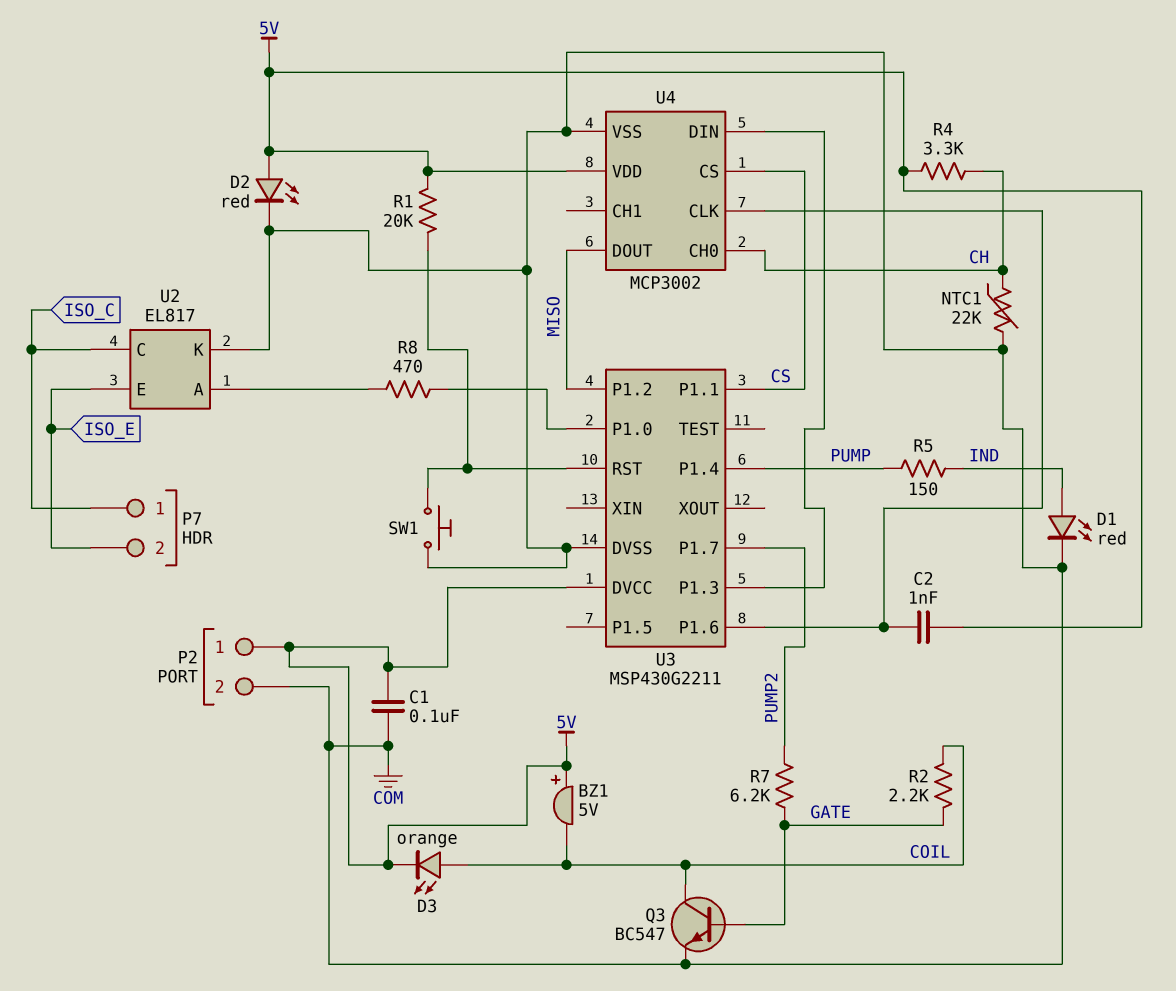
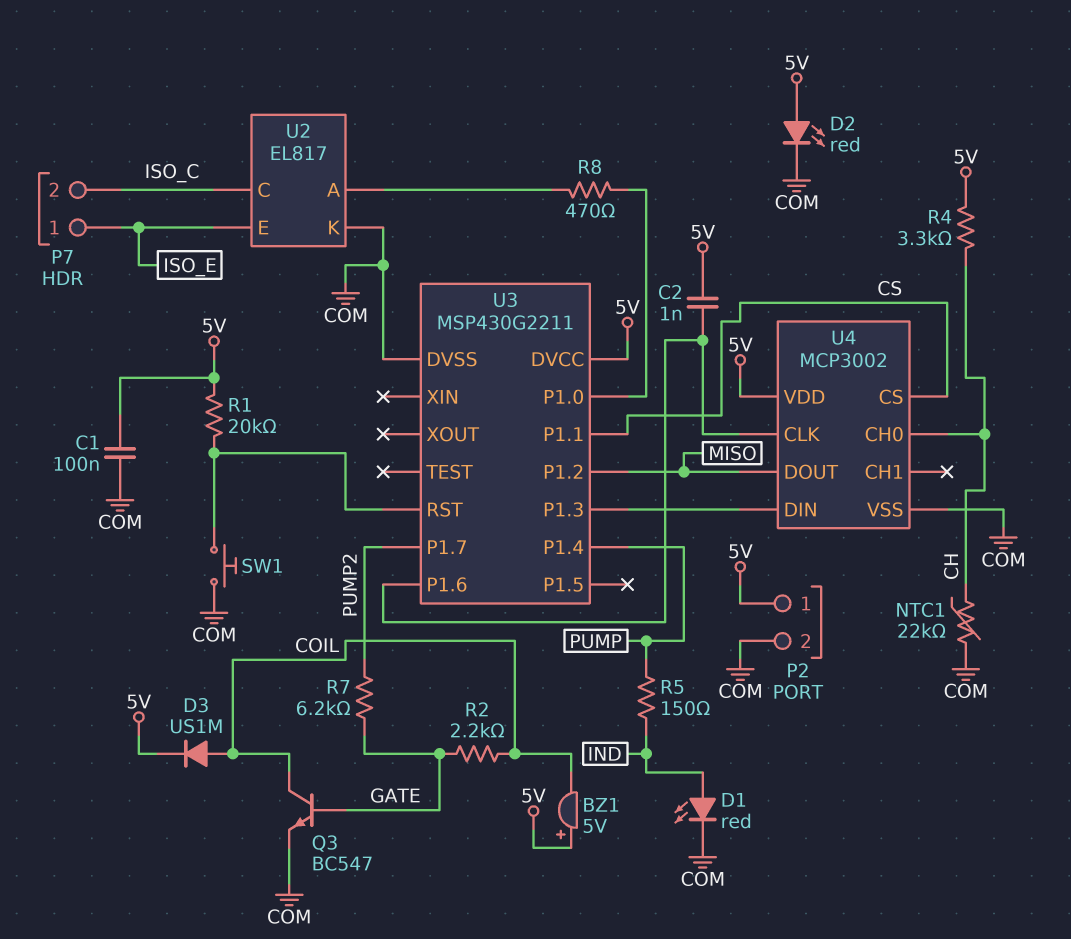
D3: LED orange (A COIL, K 5V) -> diode US1M (A COIL, K 5V)
P7 pin 1: ISO_C -> ISO_E
P7 pin 2: ISO_E -> ISO_C

